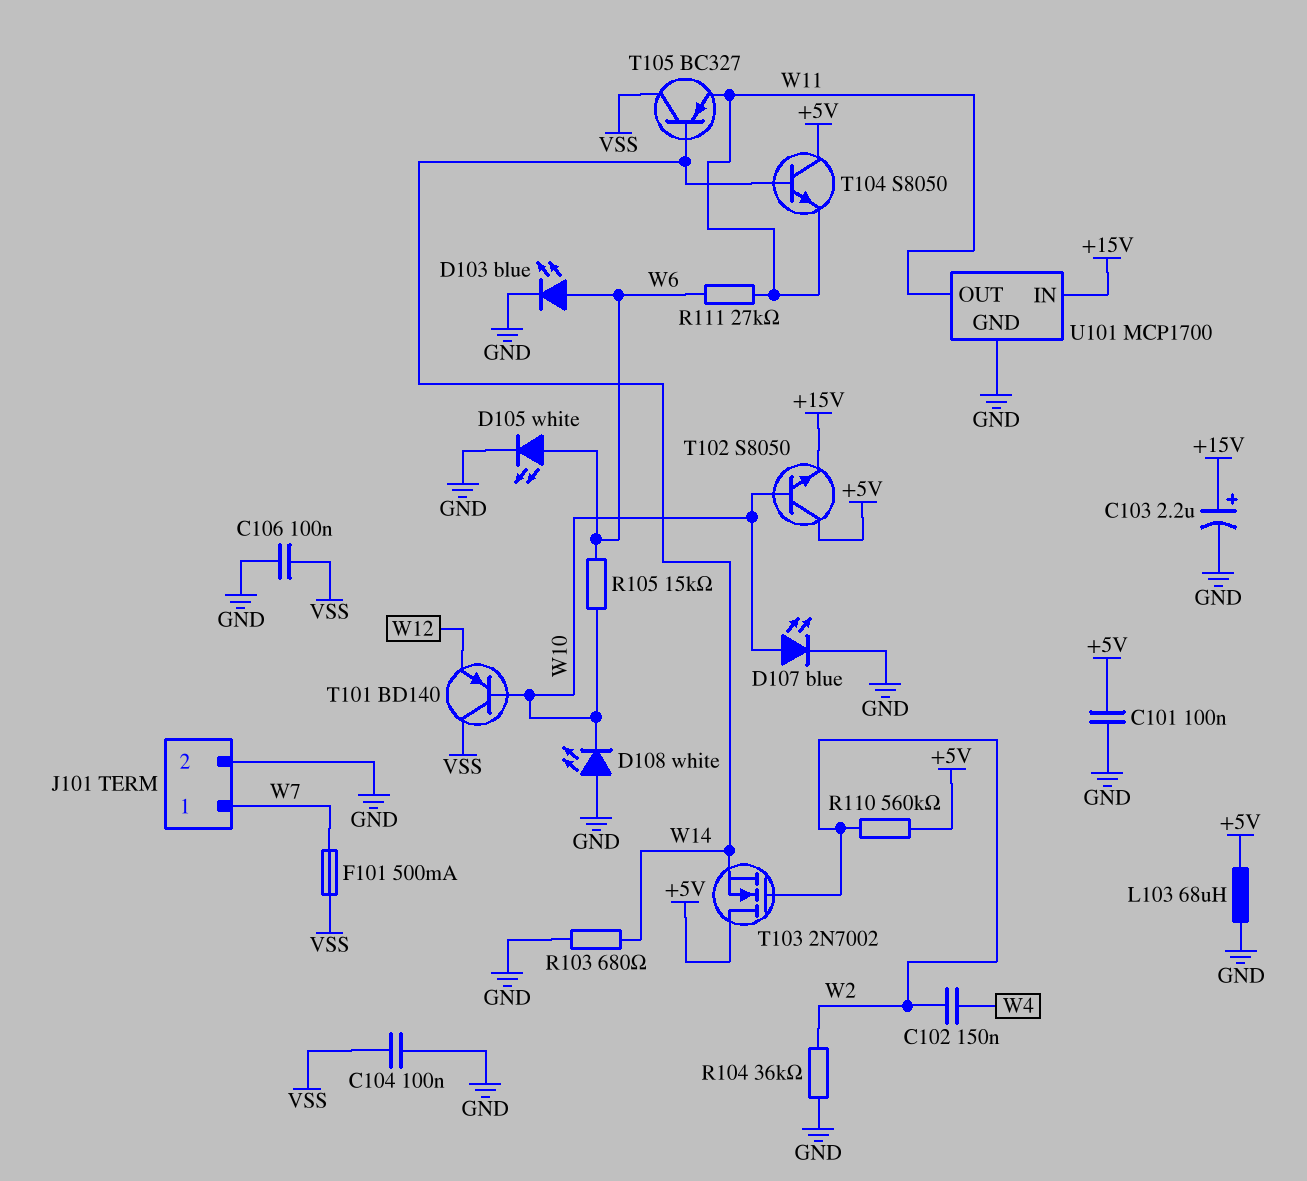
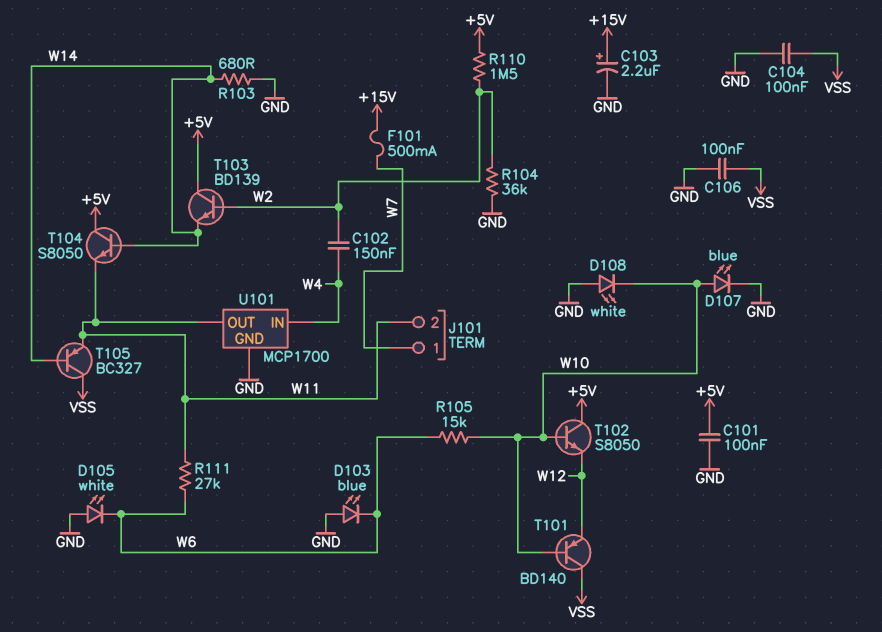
D103: LED blue (A W6, K GND) -> LED blue (A GND, K W6)
D105: LED white (A W6, K GND) -> LED white (A GND, K W6)
F101: 500mA (VSS, W7) -> 500mA (+15V, W7)
J101 pin 2: GND -> W11
L103: 68uH (+5V, GND) -> none
R110: 560k (+5V, W2) -> 1.5M (+5V, W2)
T102: NPN S8050 (B W10, C +5V, E +15V) -> NPN S8050 (B W10, C +5V, E W12)
T103: NMOS 2N7002 (G W2, D +5V, S W14) -> NPN BD139 (B W2, C +5V, E W14)
U101 pin IN: +15V -> W4

